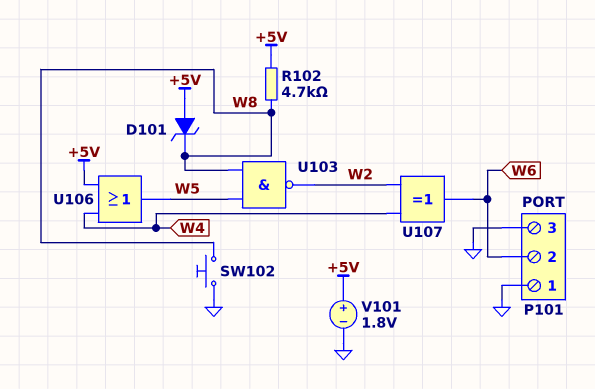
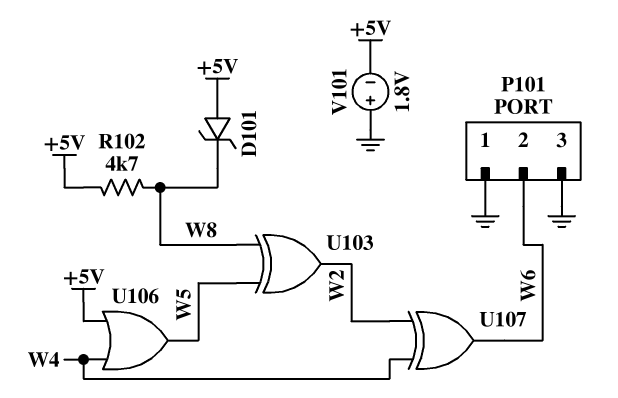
SW102: button (GND, W8) -> none
U103: NAND (in W5, in W8, out W2) -> XOR (in W5, in W8, out W2)
V101: 1.8V (plus +5V, minus GND) -> 1.8V (plus GND, minus +5V)

